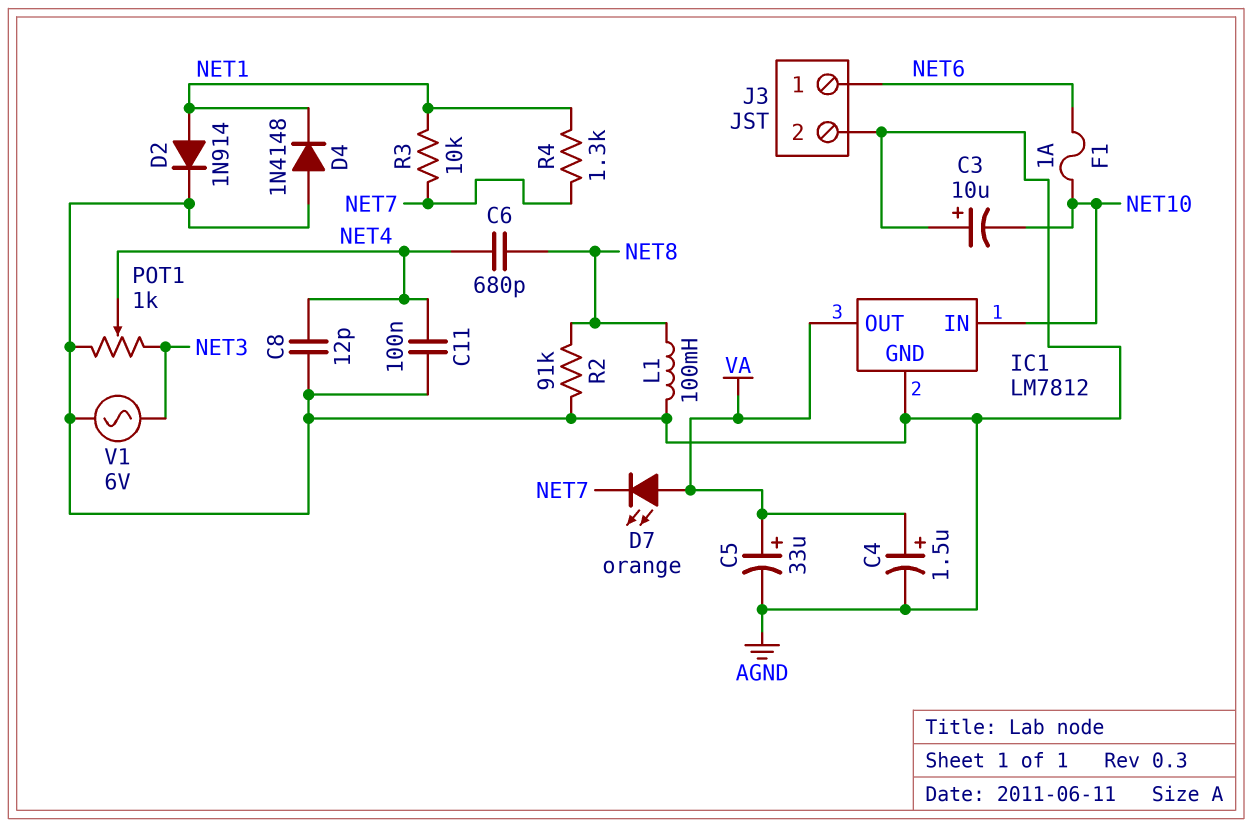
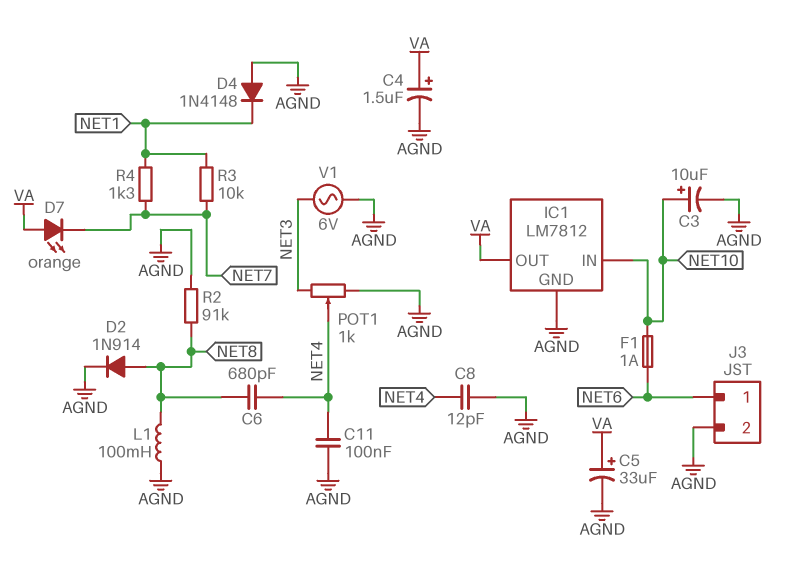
C3: 10uF (plus AGND, minus NET10) -> 10uF (plus NET10, minus AGND)
D2: diode 1N914 (A NET1, K AGND) -> diode 1N914 (A NET8, K AGND)

